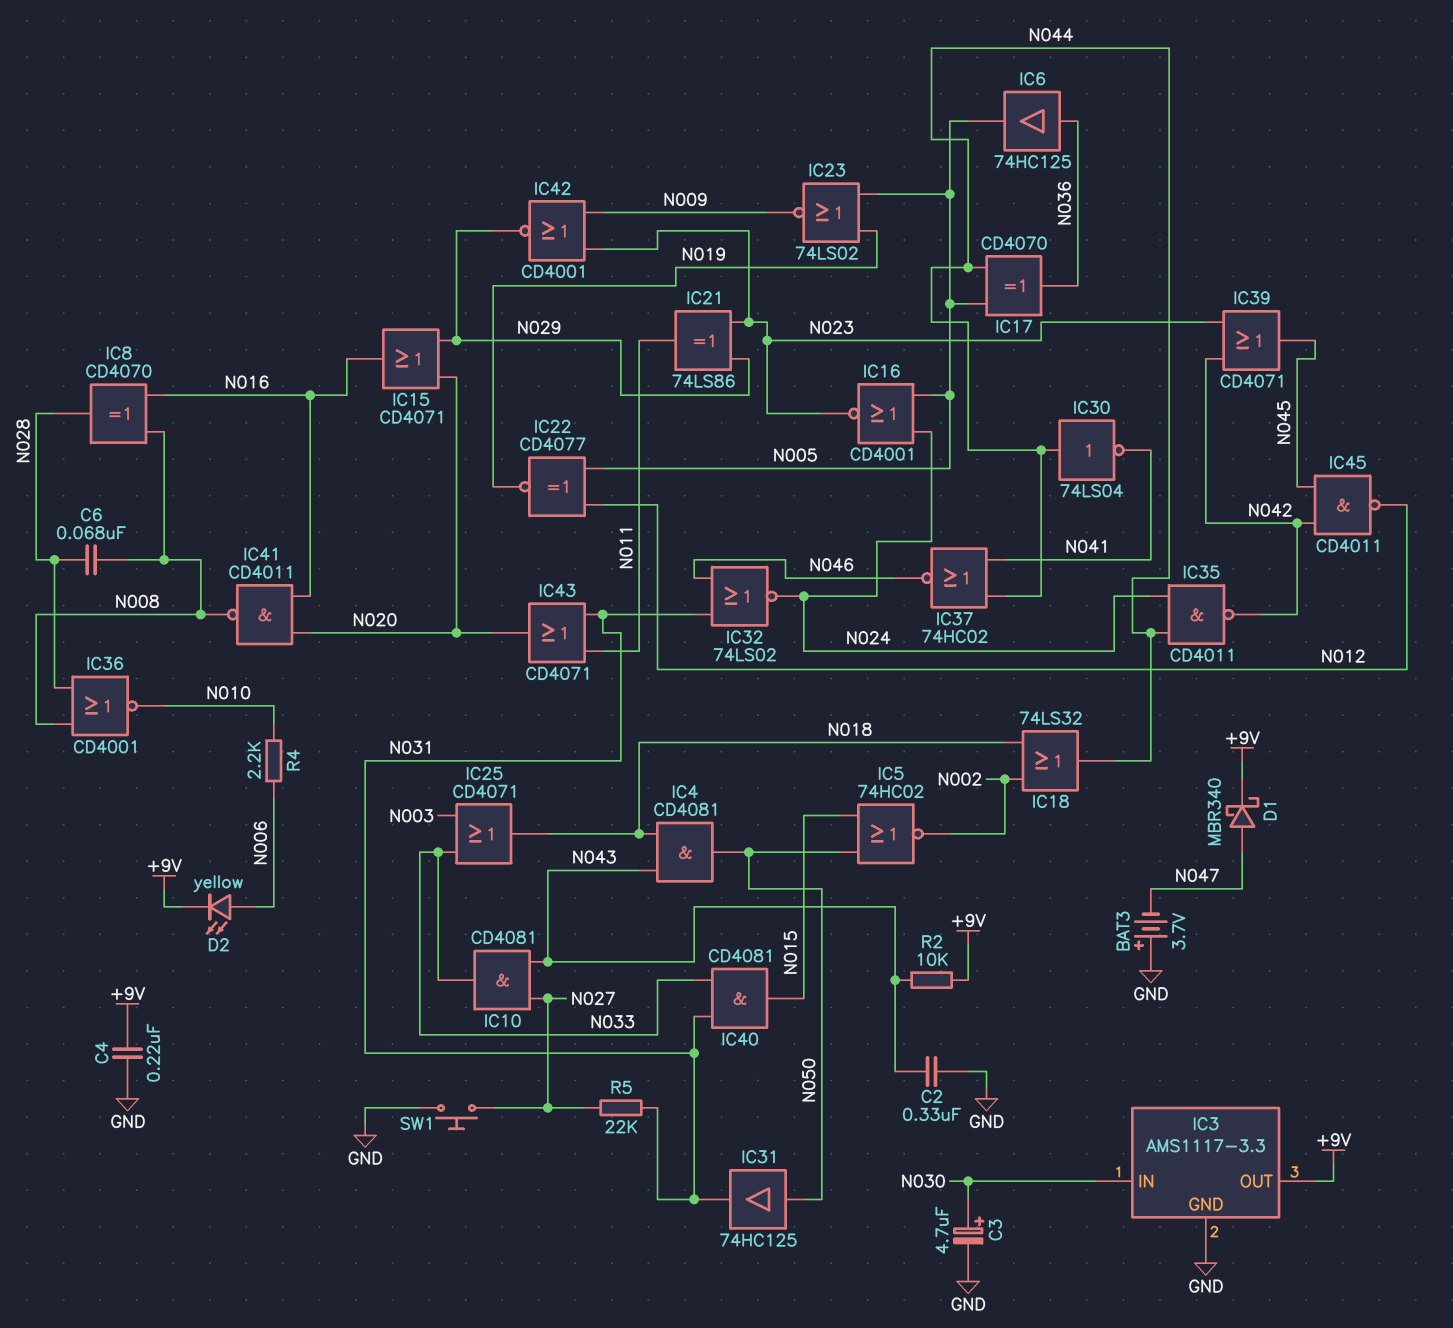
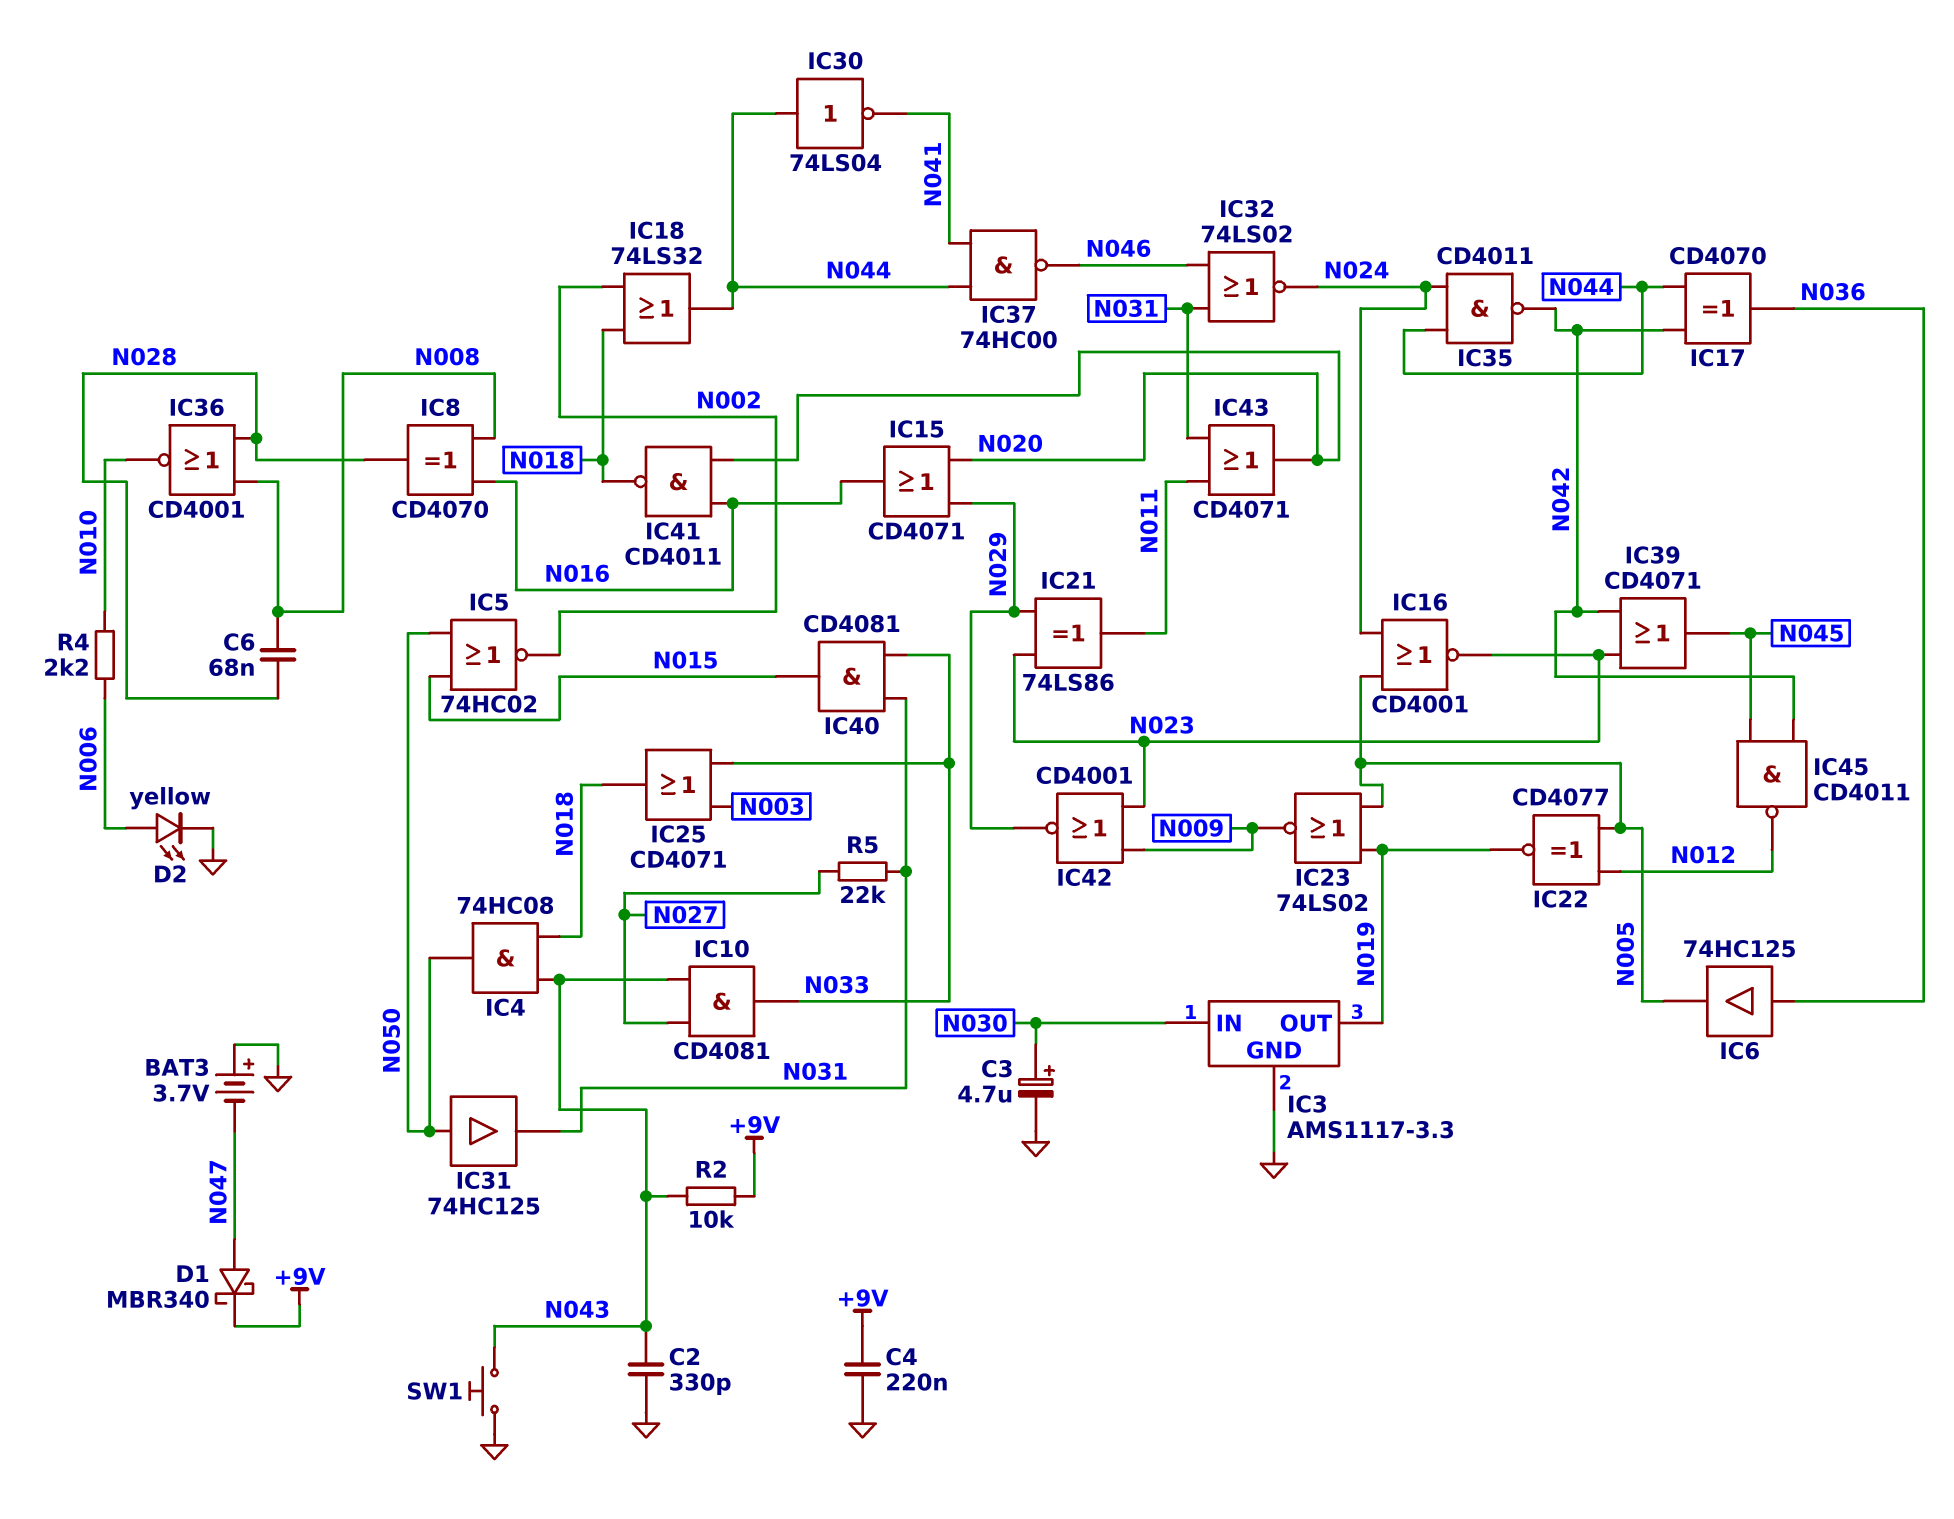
C2: 330nF (GND, N043) -> 330pF (GND, N043)
D2: LED yellow (A N006, K +9V) -> LED yellow (A N006, K GND)
IC3 pin OUT: +9V -> N019
IC4: AND CD4081 (in N018, in N043, out N050) -> AND 74HC08 (in N018, in N043, out N050)
IC17: XOR CD4070 (in N005, in N044, out N036) -> XOR CD4070 (in N042, in N044, out N036)
IC37: NOR 74HC02 (in N041, in N044, out N046) -> NAND 74HC00 (in N041, in N044, out N046)
IC41: NAND CD4011 (in N016, in N020, out N008) -> NAND CD4011 (in N016, in N020, out N018)
SW1: button (GND, N027) -> button (GND, N043)

